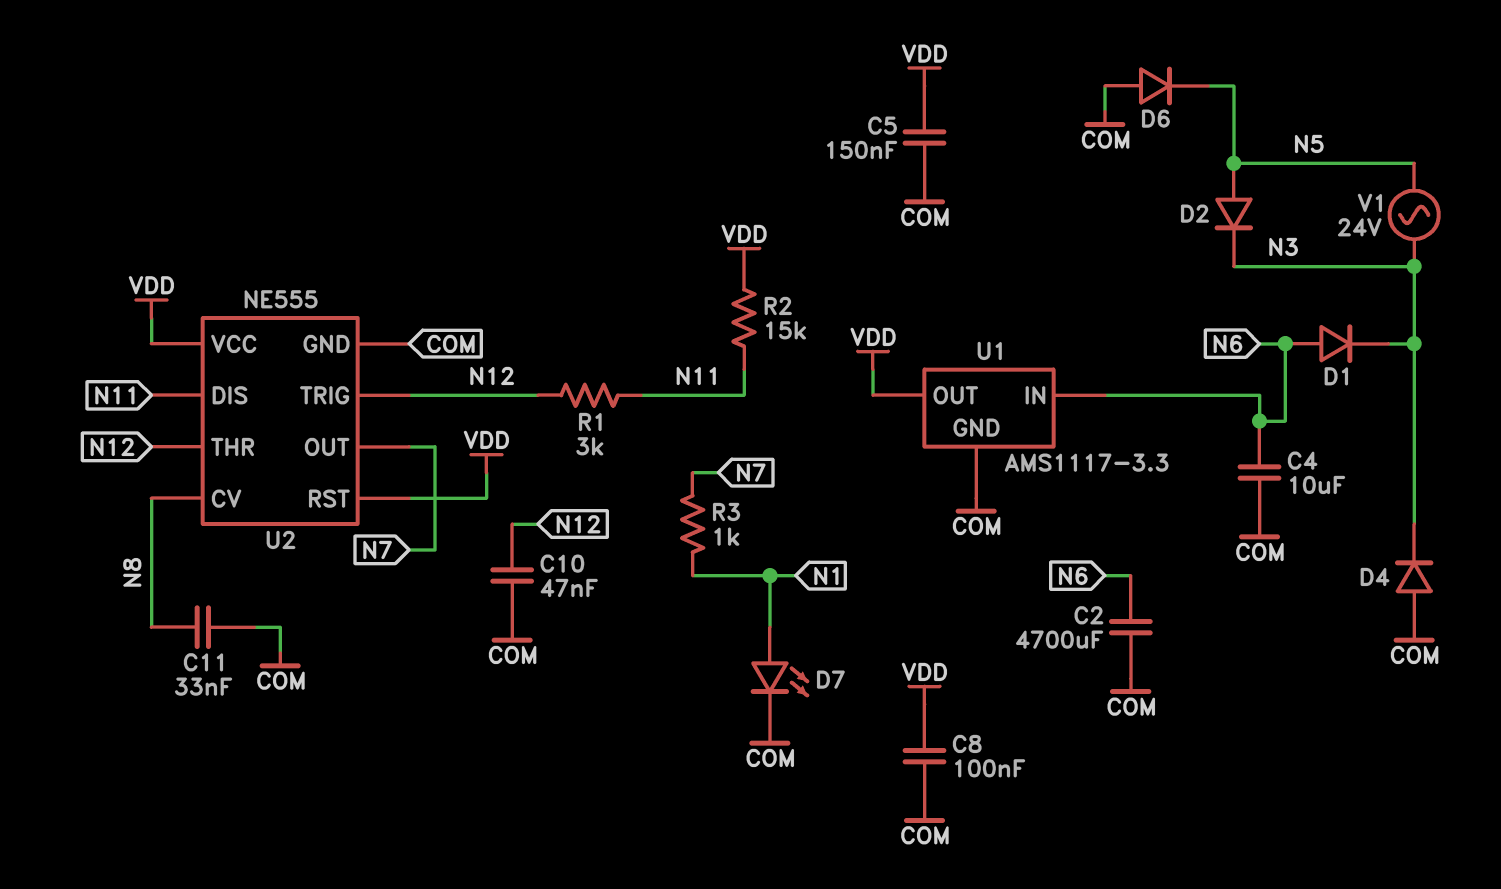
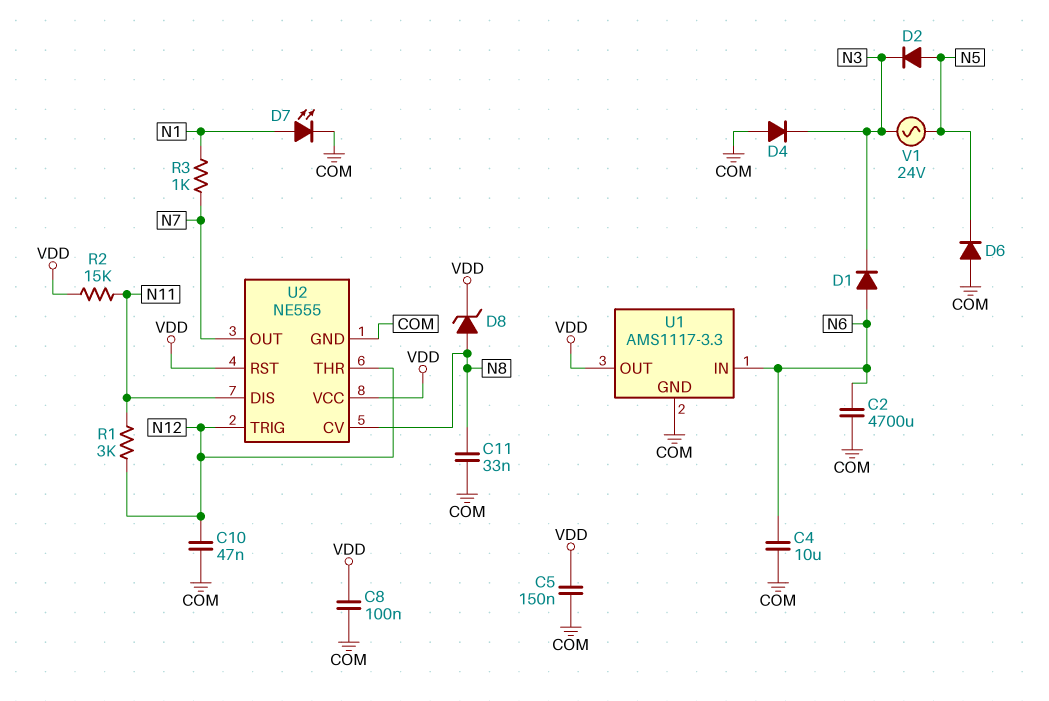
D8: none -> zener (A N8, K VDD)

